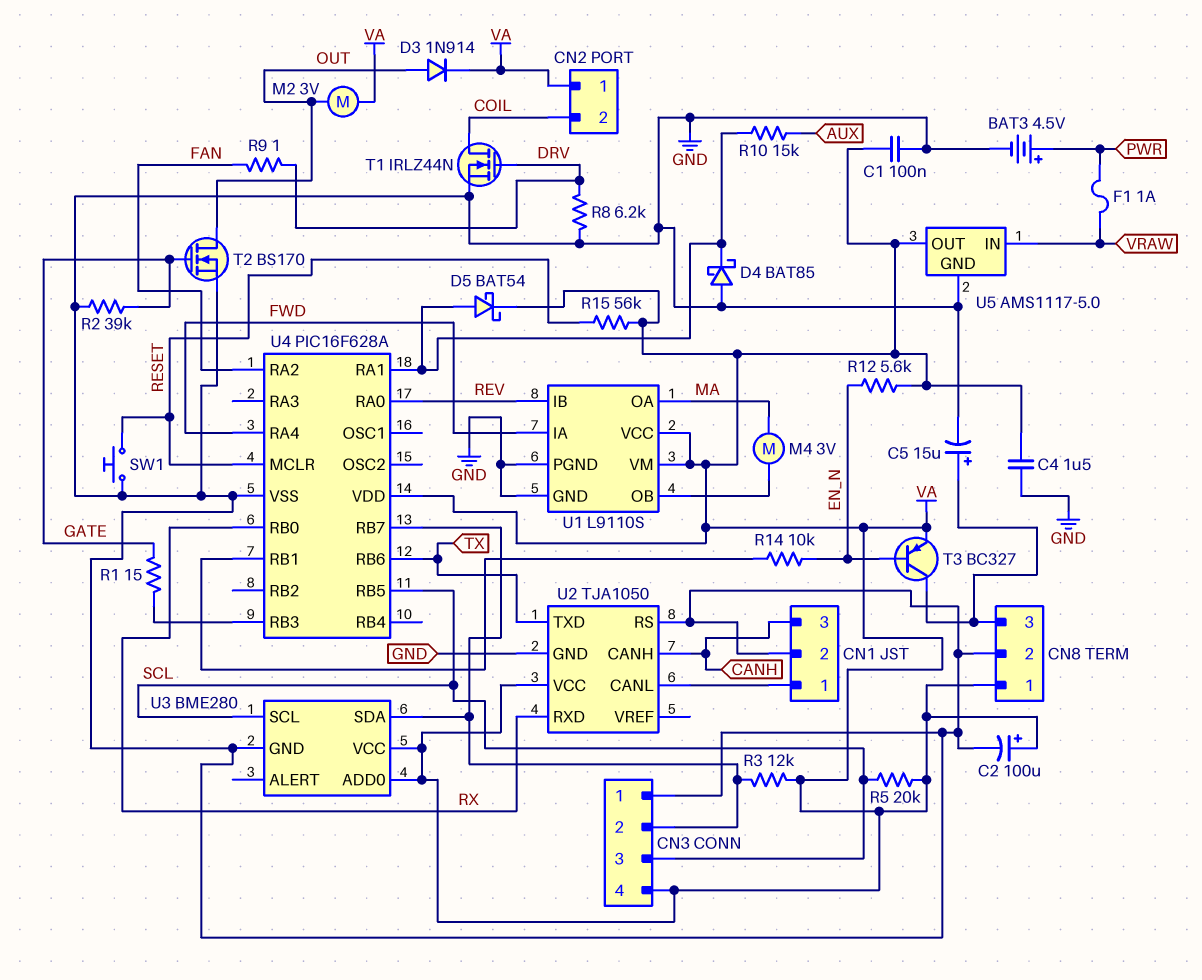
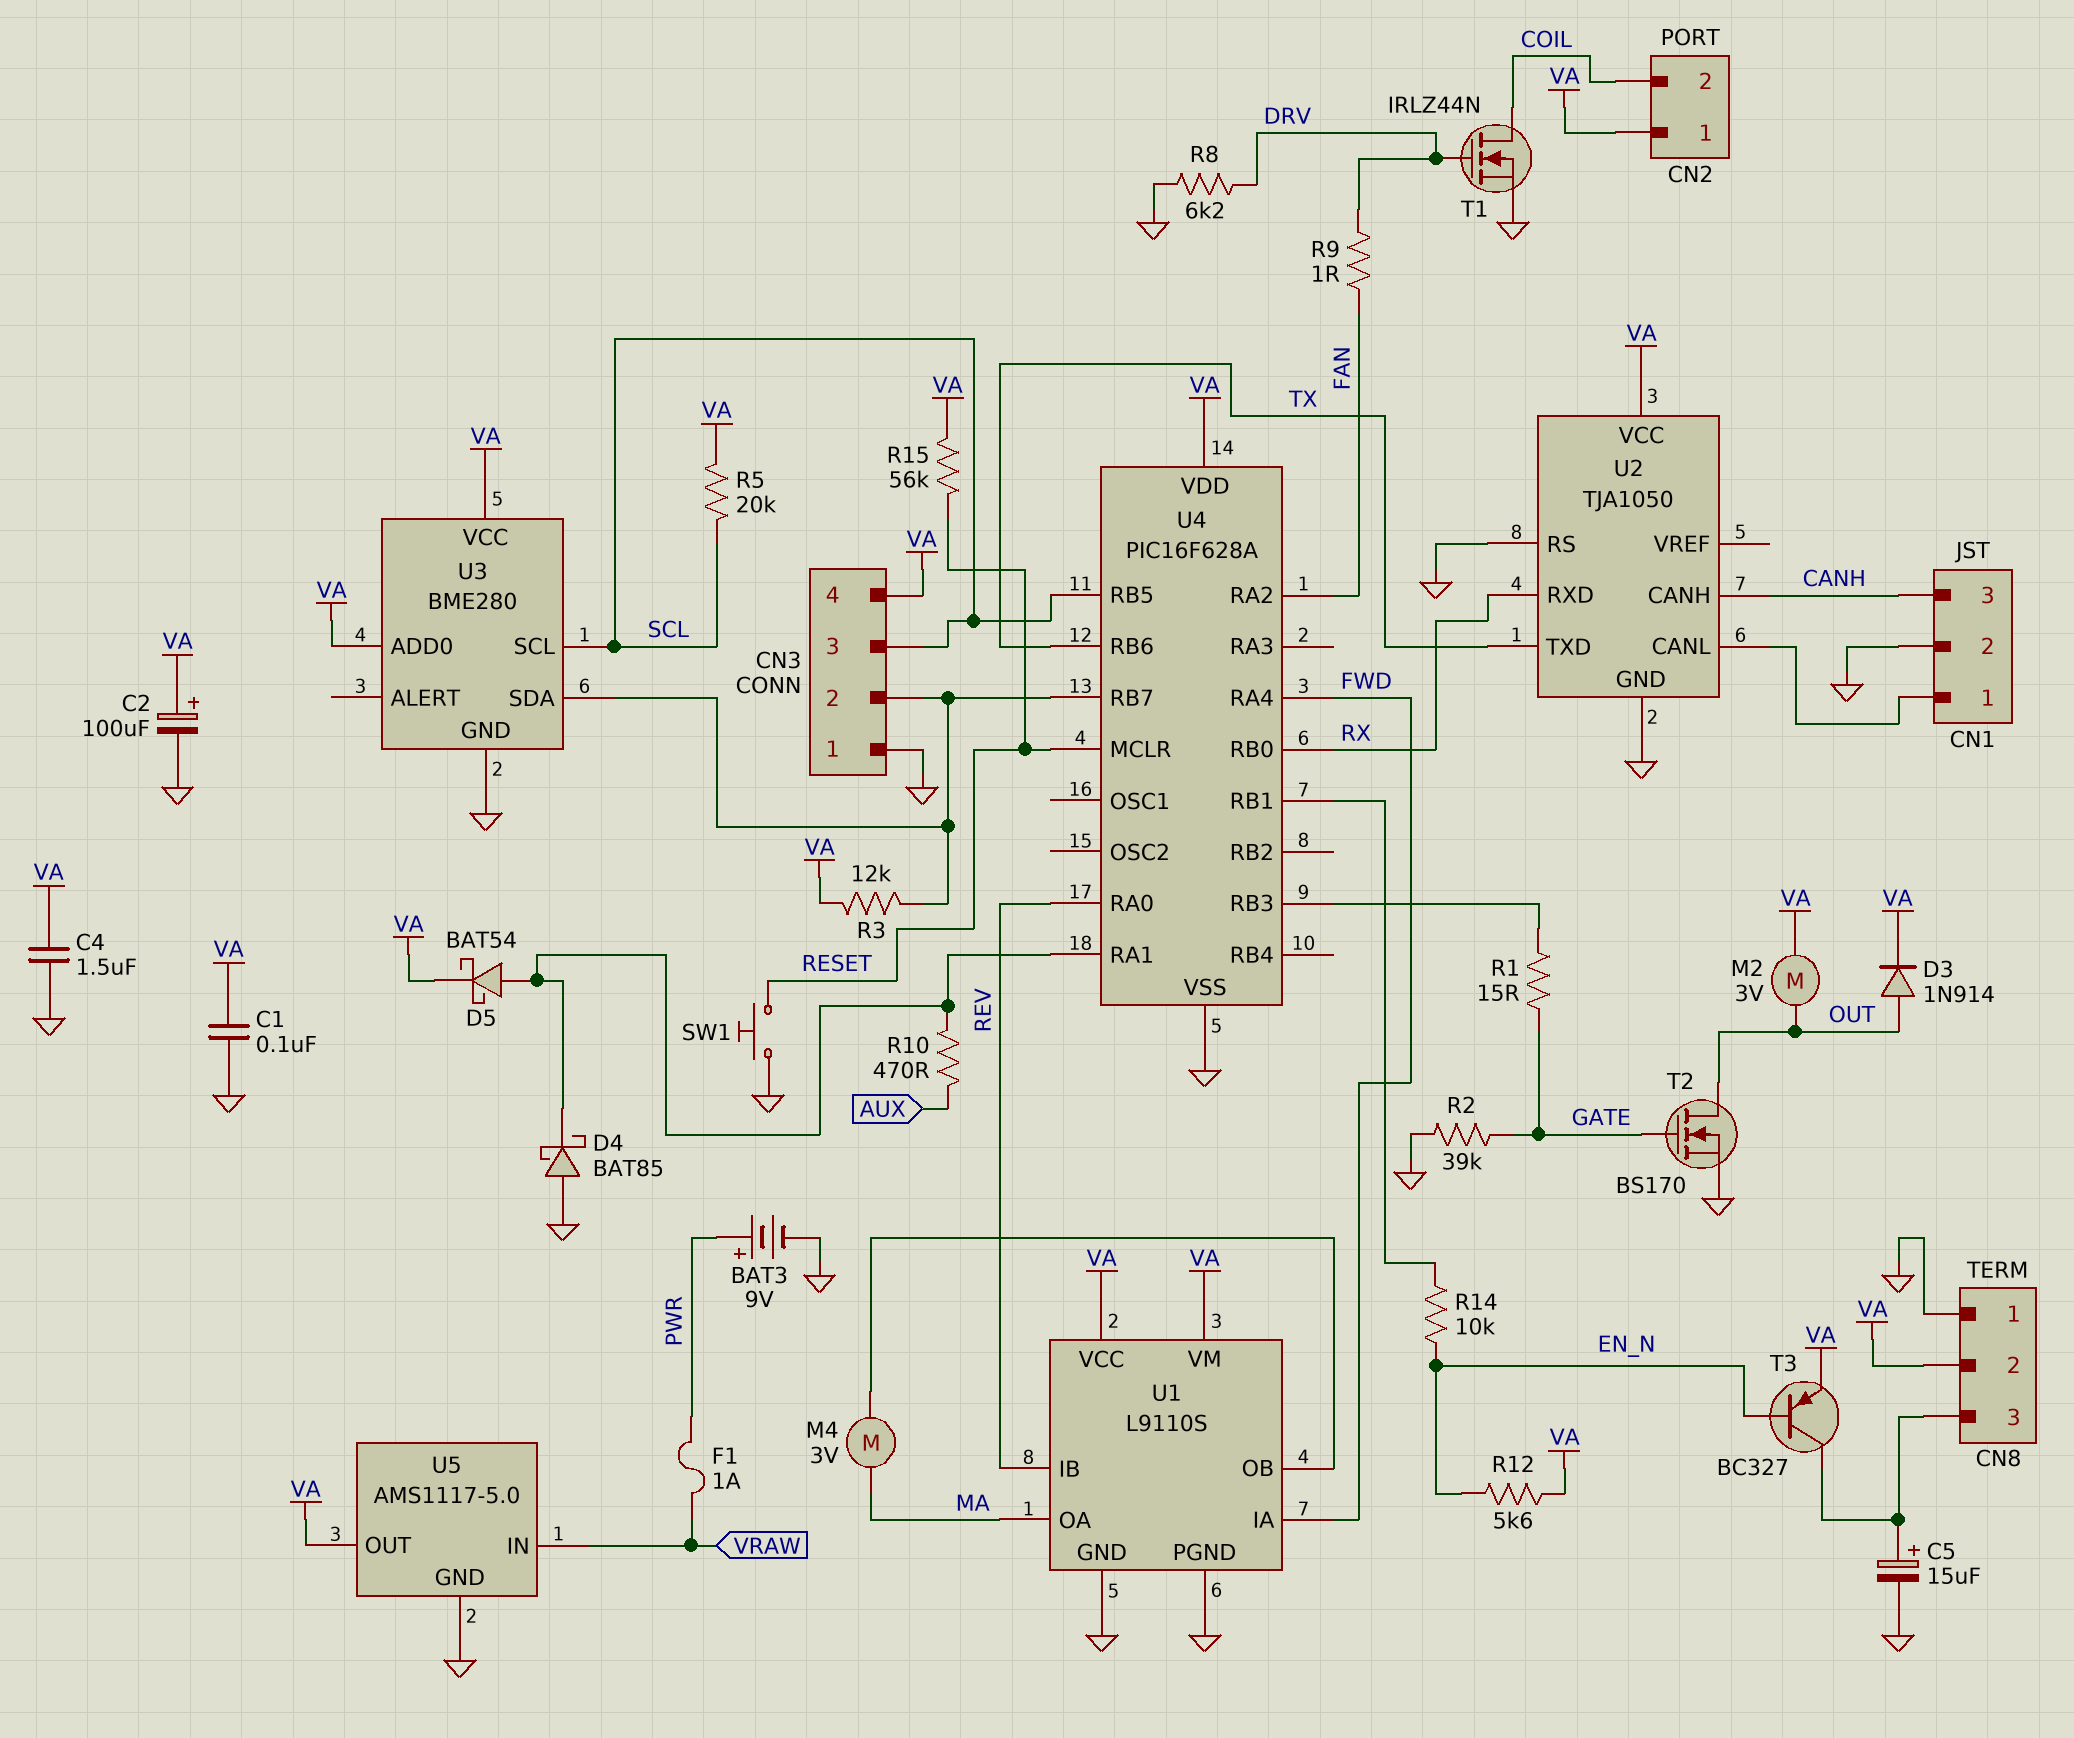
BAT3: 4.5V (plus PWR, minus GND) -> 9V (plus PWR, minus GND)
CN8 pin 1: VA -> GND
CN8 pin 2: GND -> VA
R10: 15k (AUX, U4/RA1) -> 470 (AUX, U4/RA1)

